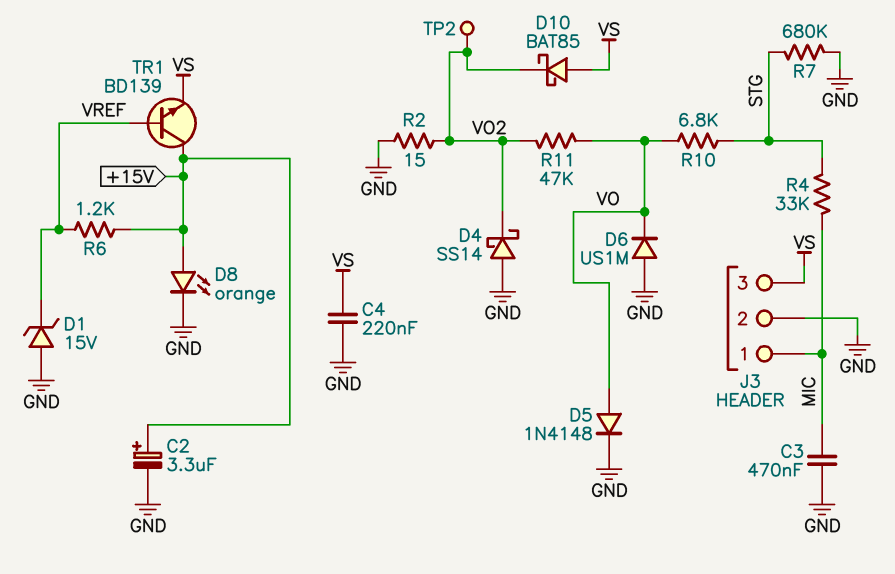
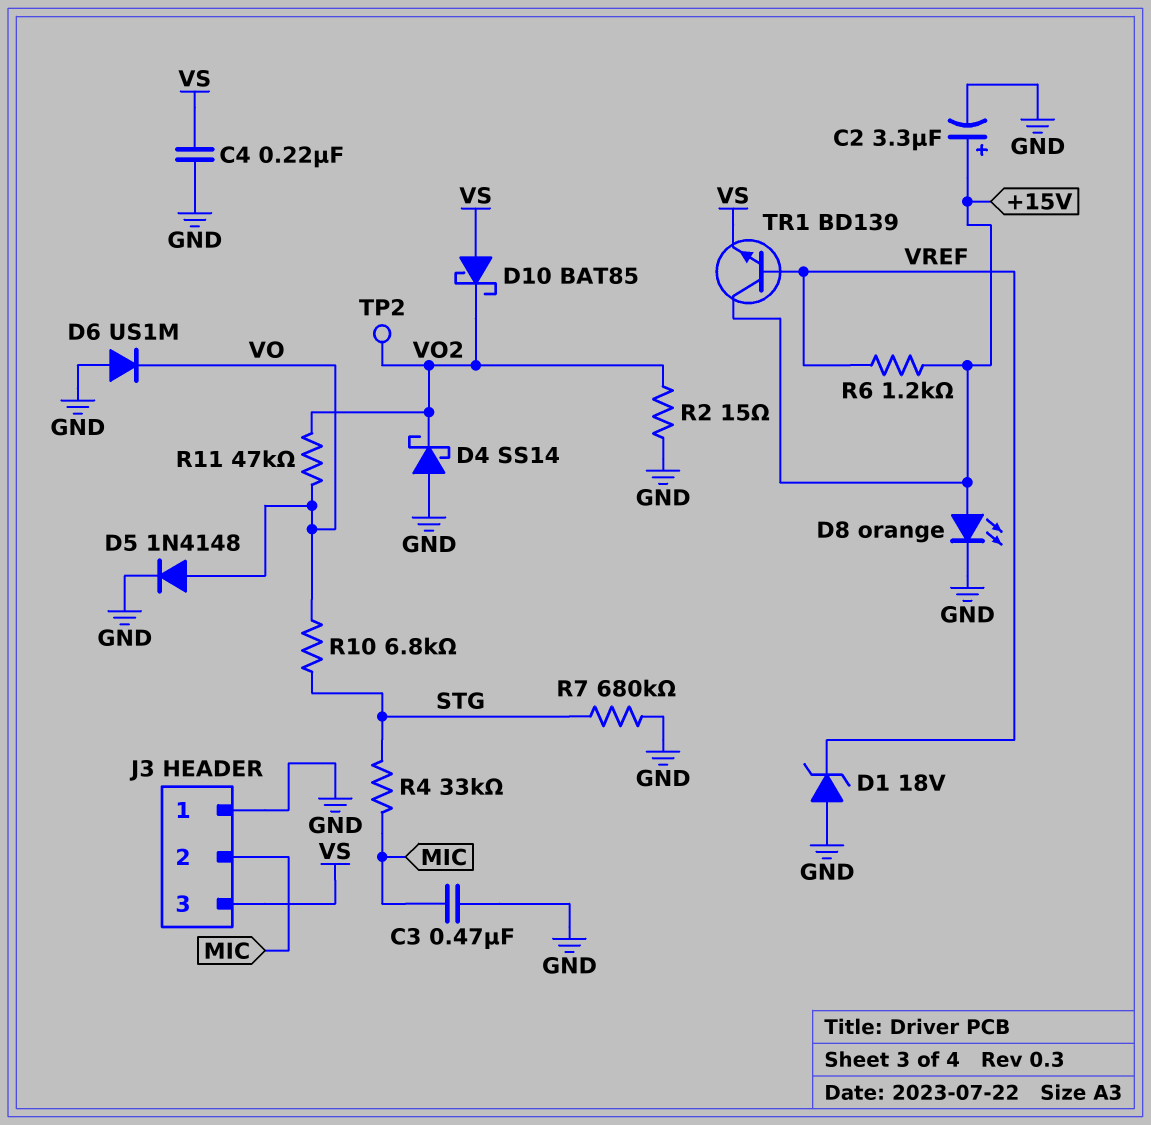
D1: zener 15V (A GND, K VREF) -> zener 18V (A GND, K VREF)
J3 pin 1: MIC -> GND
J3 pin 2: GND -> MIC

